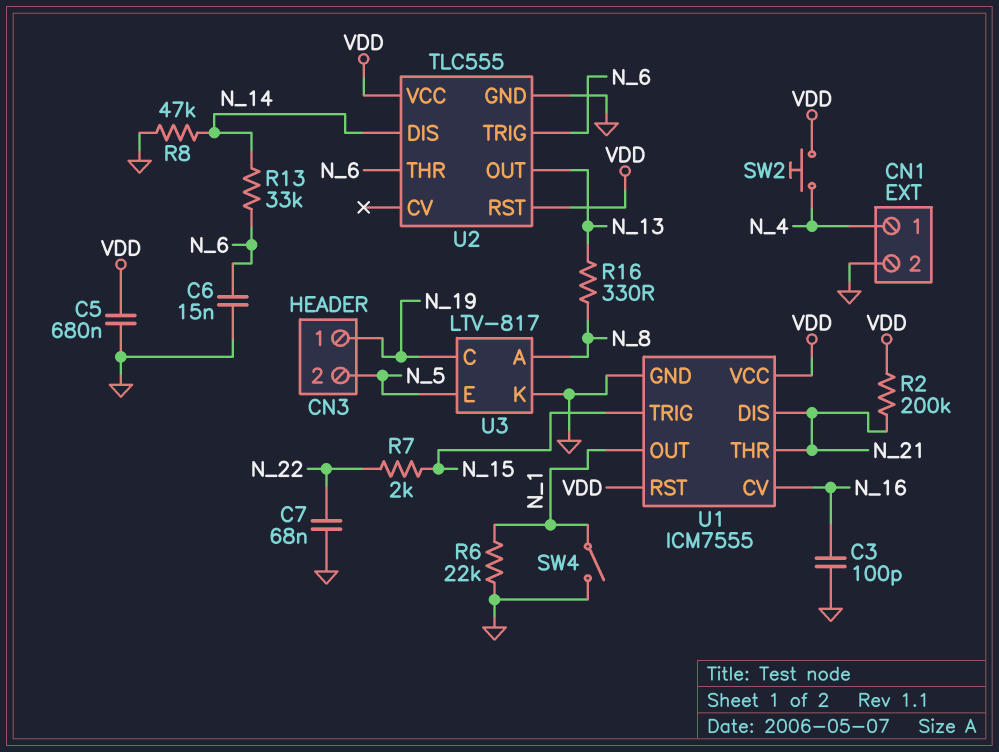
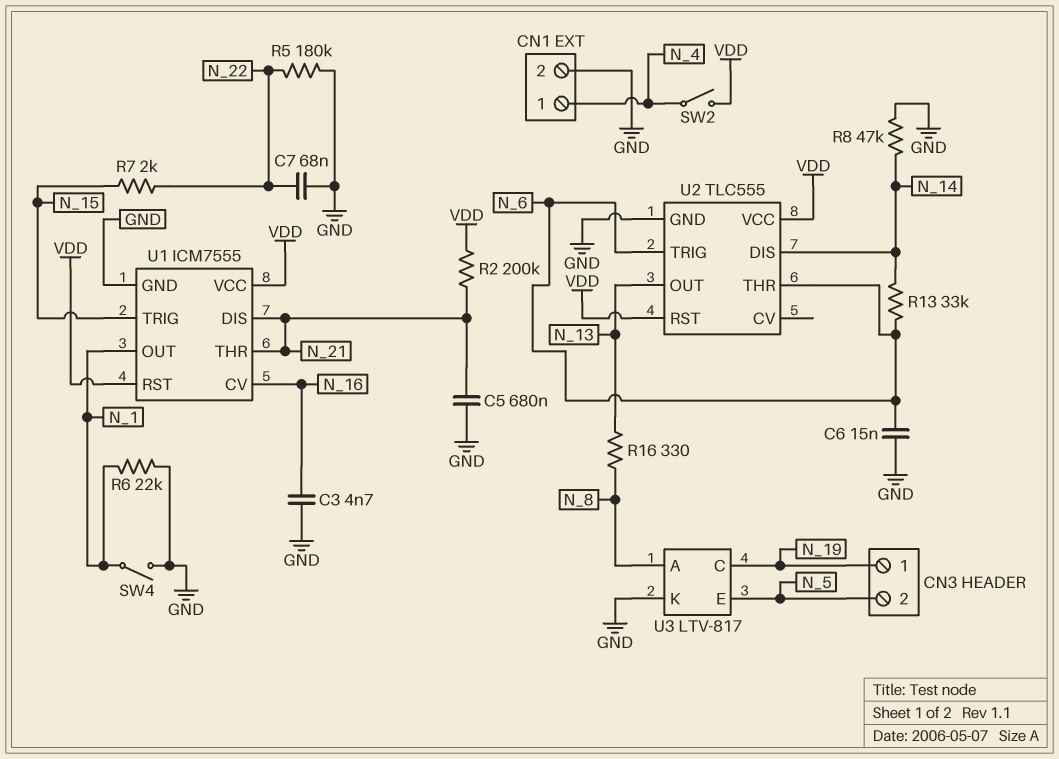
C3: 100pF (GND, N_16) -> 4.7nF (GND, N_16)
C5: 680nF (GND, VDD) -> 680nF (GND, N_21)
R5: none -> 180k (GND, N_22)
SW2: button (N_4, VDD) -> switch (N_4, VDD)

